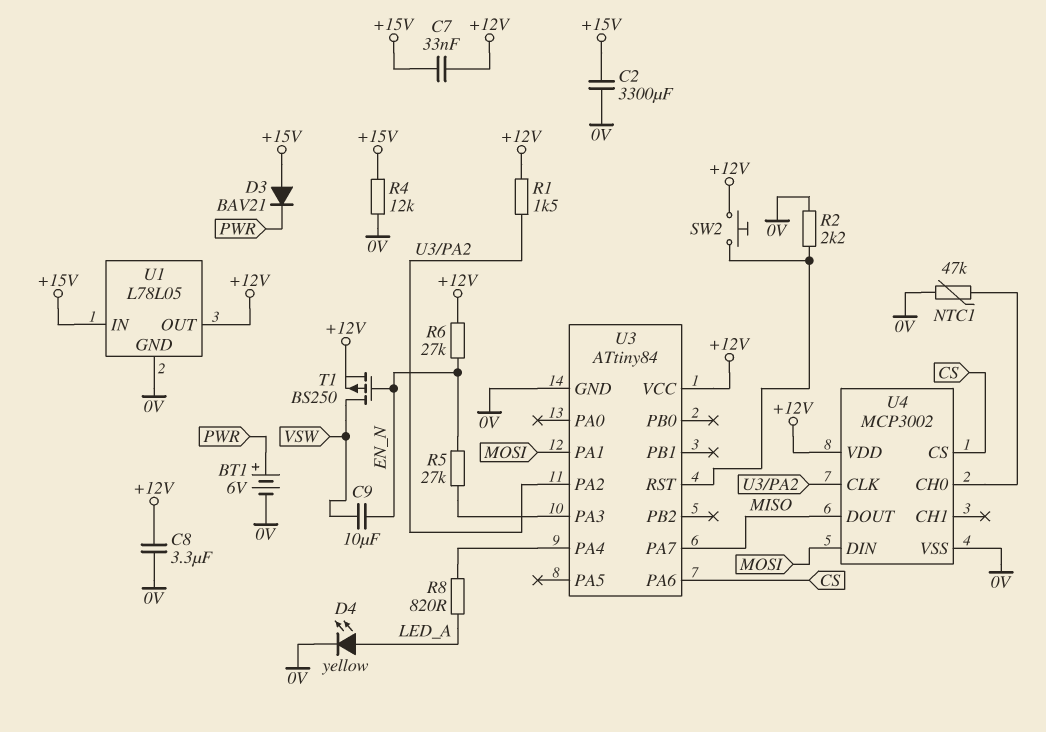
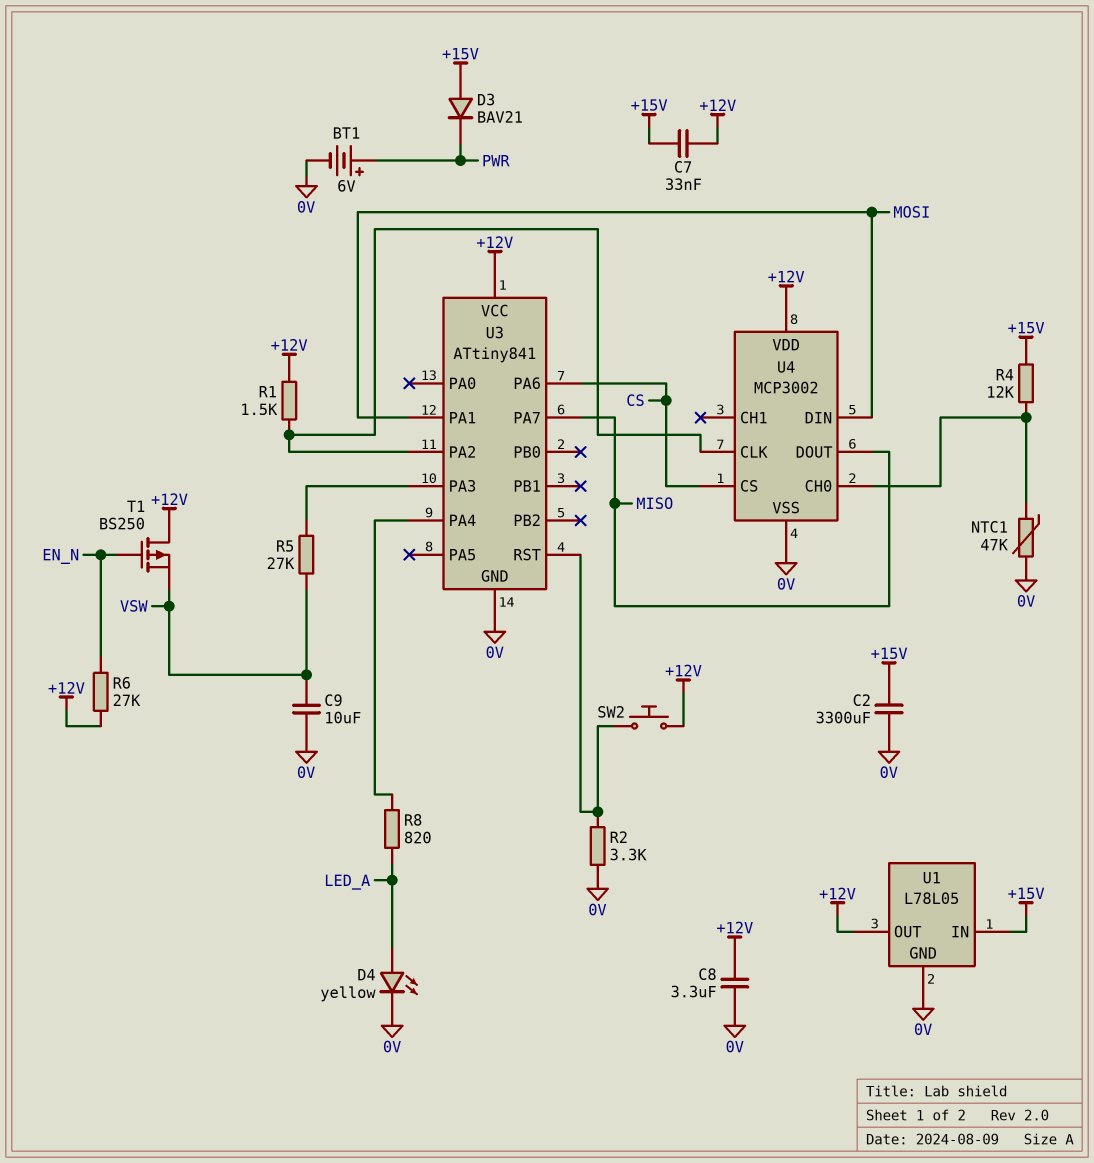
C9: 10uF (EN_N, VSW) -> 10uF (0V, VSW)
R2: 2.2k (0V, U3/RST) -> 3.3k (0V, U3/RST)
R4: 12k (+15V, 0V) -> 12k (+15V, U4/CH0)
R5: 27k (EN_N, U3/PA3) -> 27k (U3/PA3, VSW)
T1: PMOS BS250 (G EN_N, D VSW, S +12V) -> PMOS BS250 (G EN_N, D +12V, S VSW)
U3: ATtiny84 -> ATtiny841

